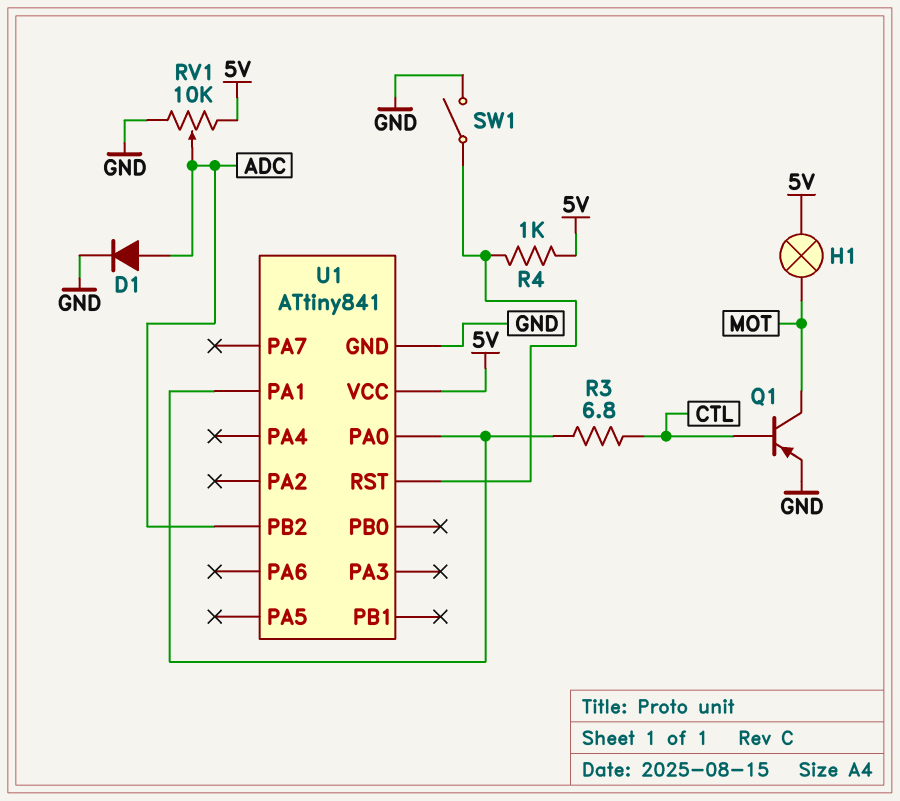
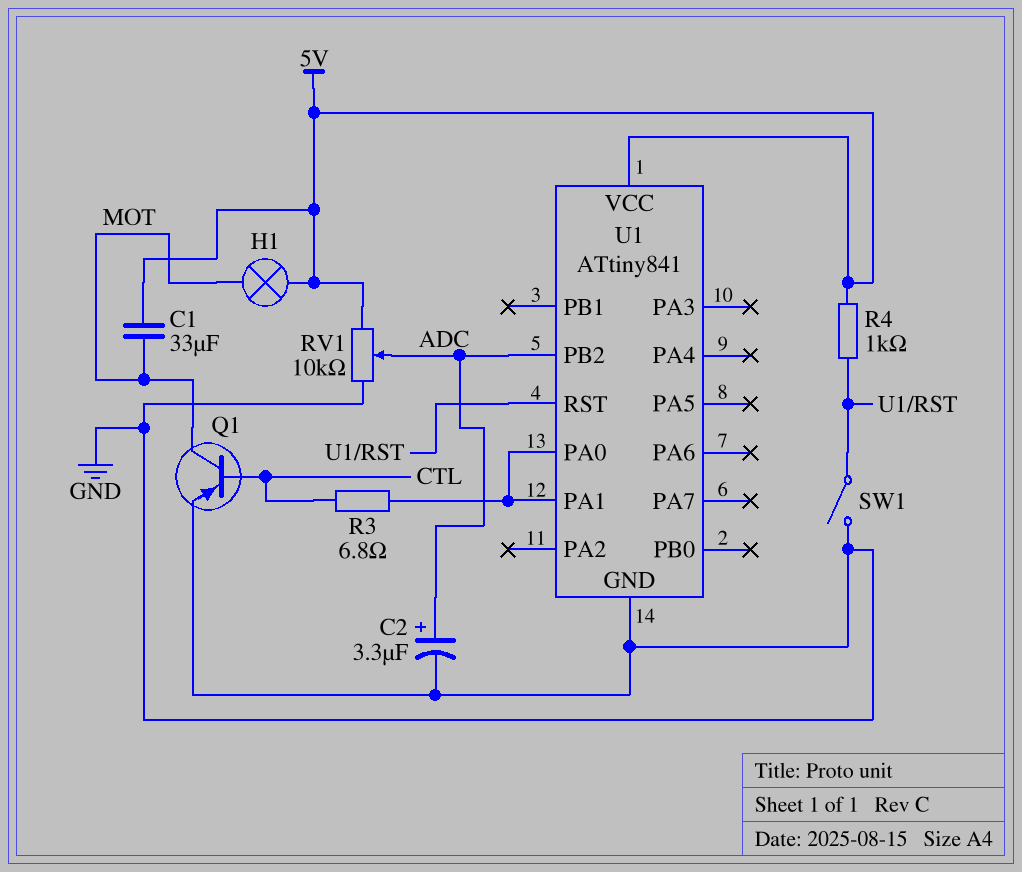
C1: none -> 33uF (5V, MOT)
C2: none -> 3.3uF (plus ADC, minus GND)
D1: diode (A ADC, K GND) -> none

